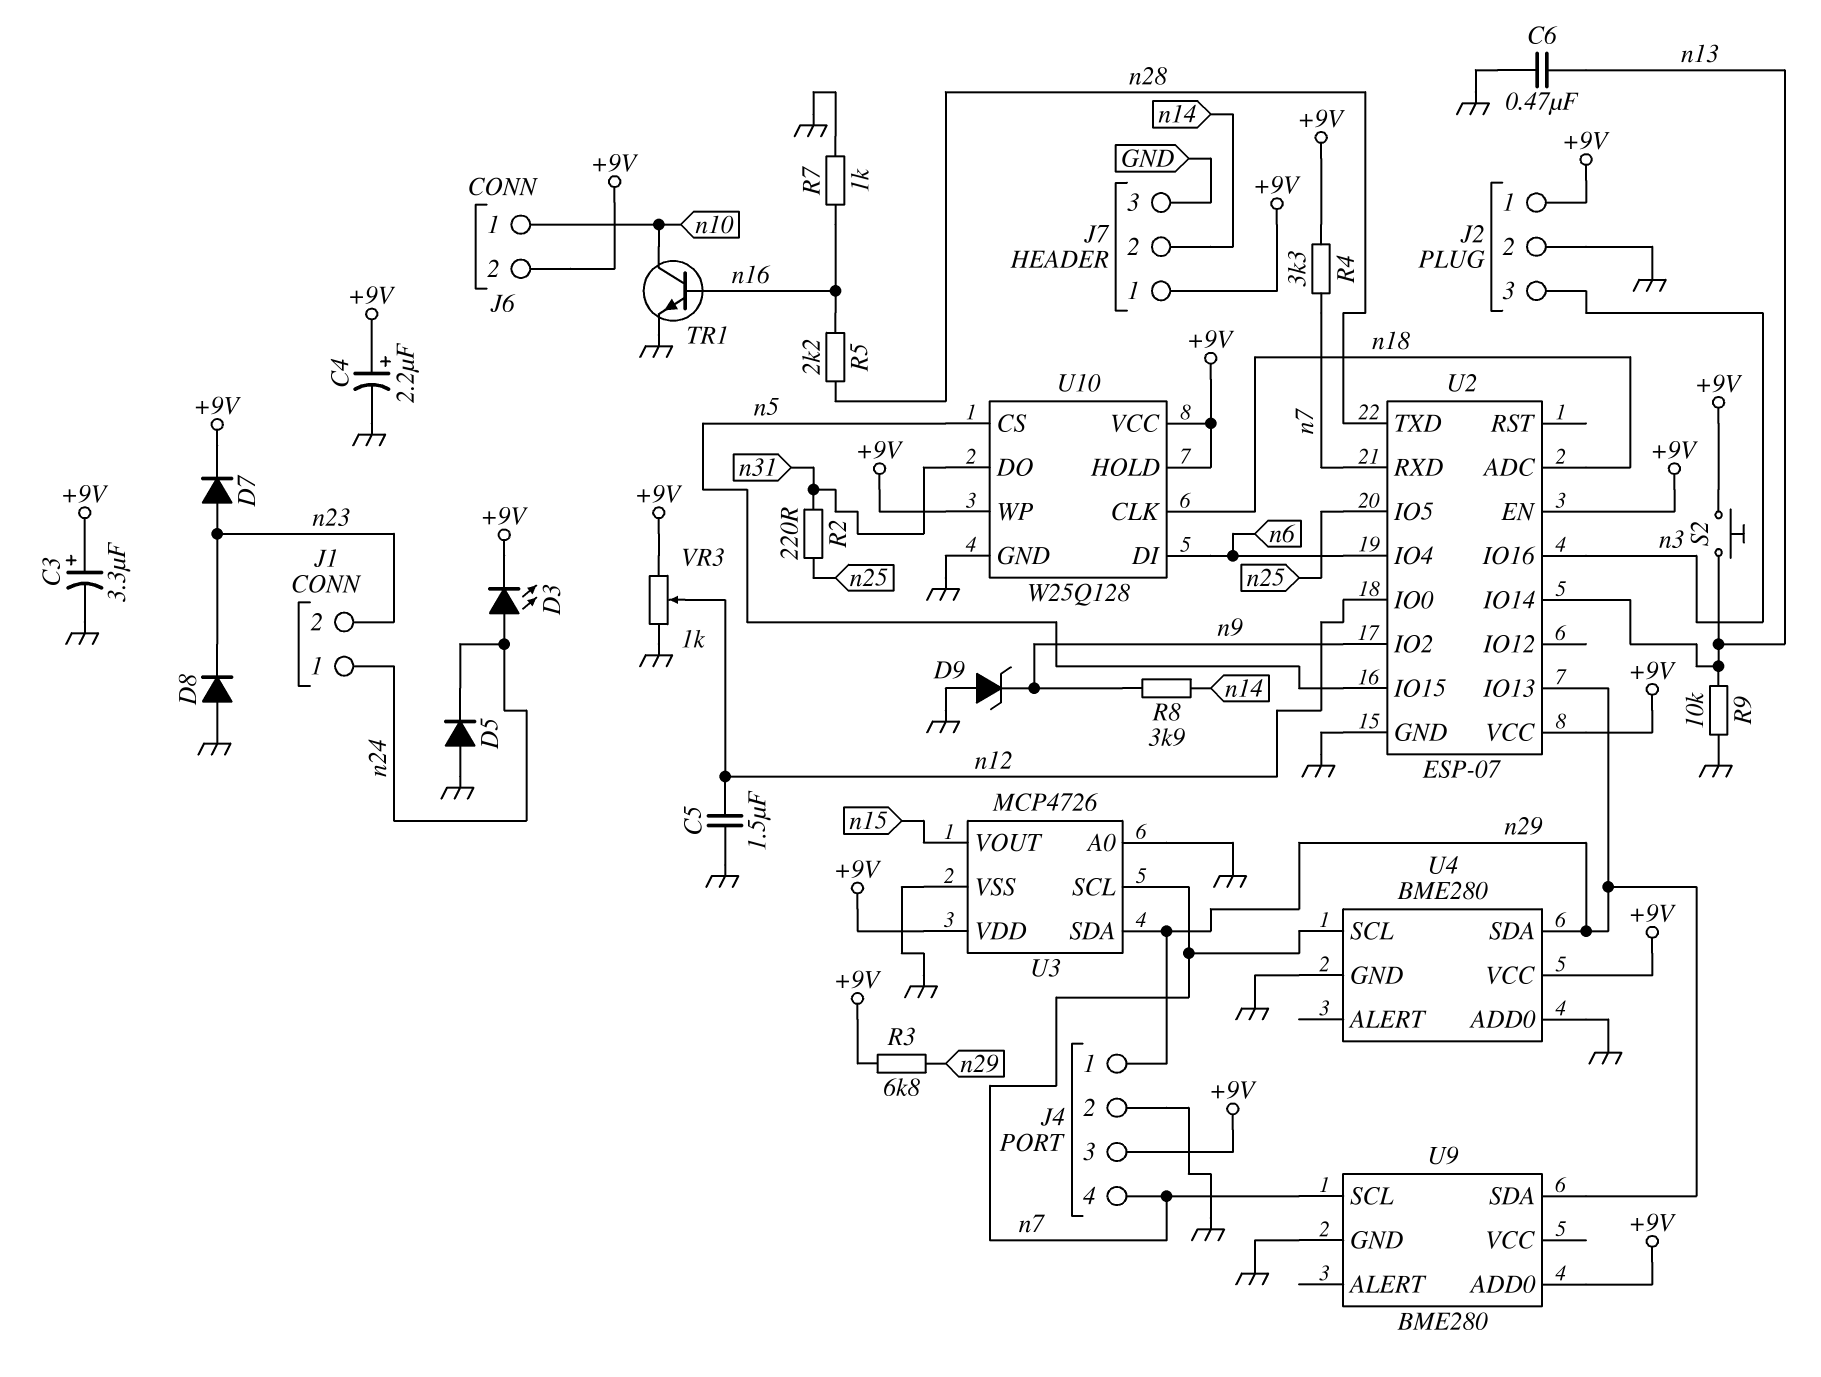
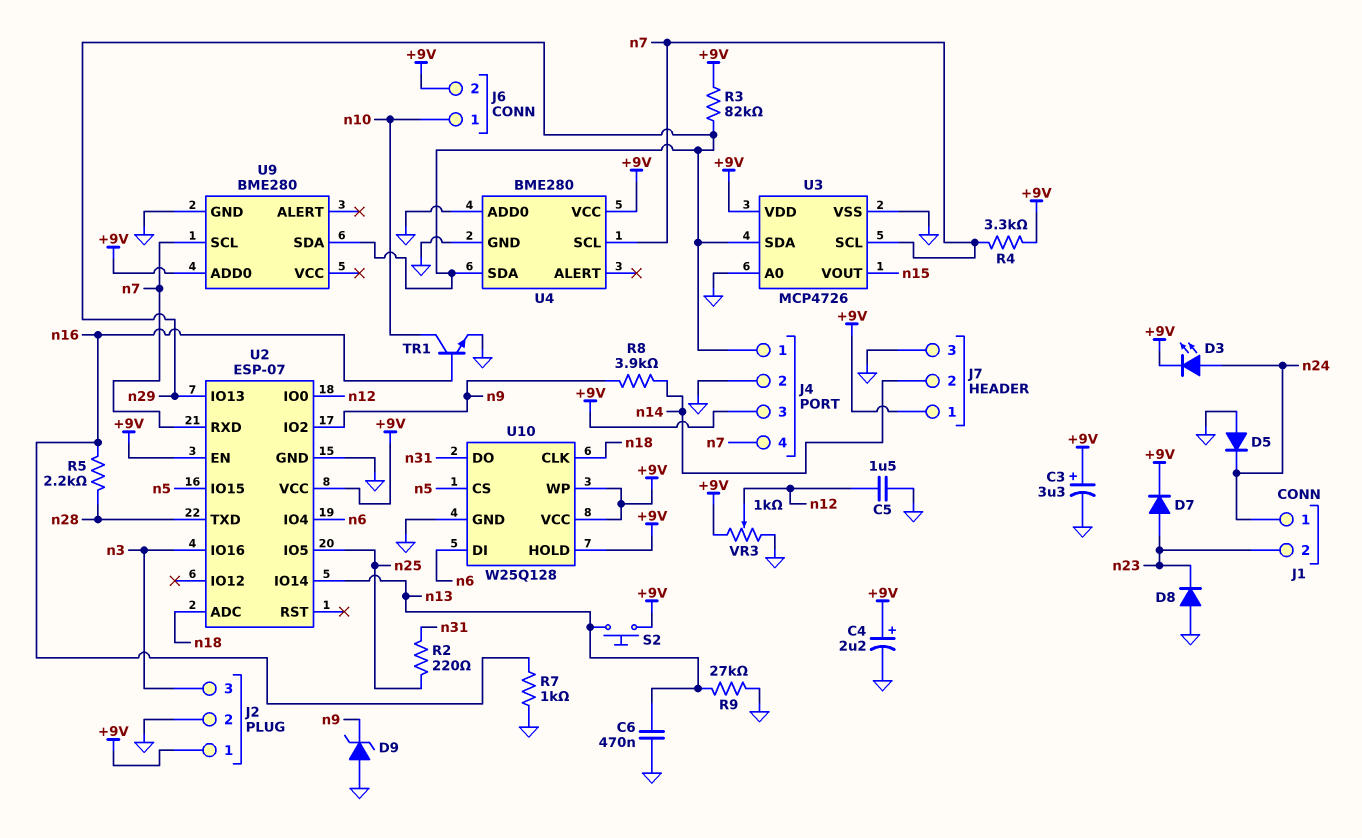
R3: 6.8k (+9V, n29) -> 82k (+9V, n29)
R9: 10k (GND, n13) -> 27k (GND, n13)

